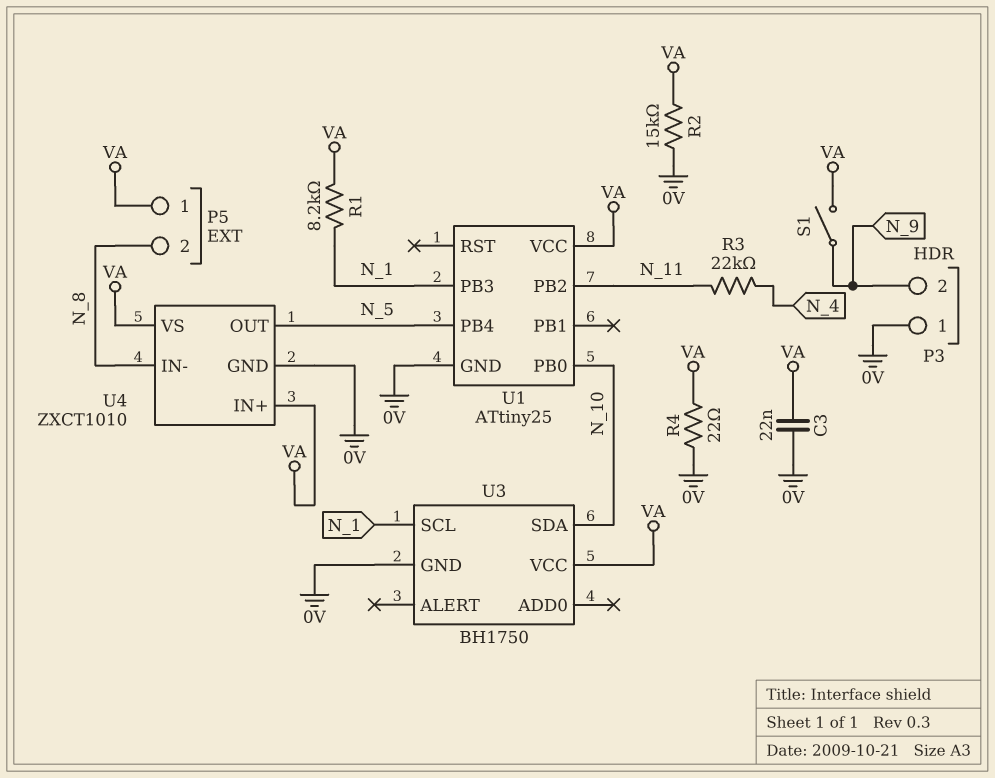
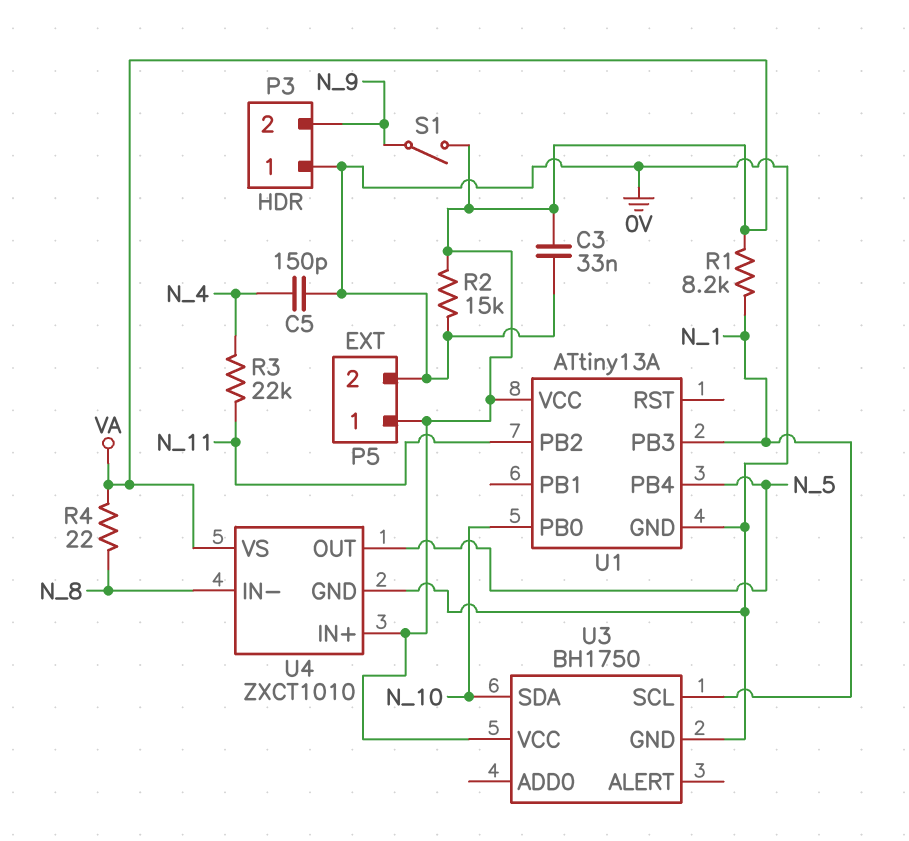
C3: 22nF (0V, VA) -> 33nF (0V, VA)
C5: none -> 150pF (0V, N_4)
P5 pin 2: N_8 -> 0V
R4: 22 (0V, VA) -> 22 (N_8, VA)
U1: ATtiny25 -> ATtiny13A

